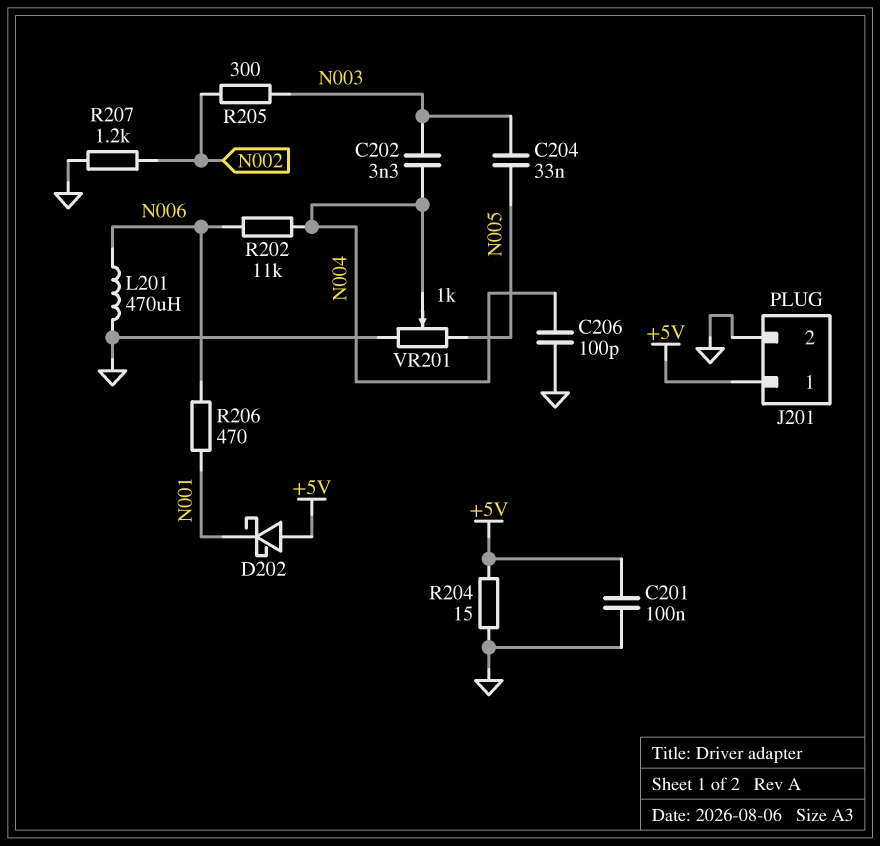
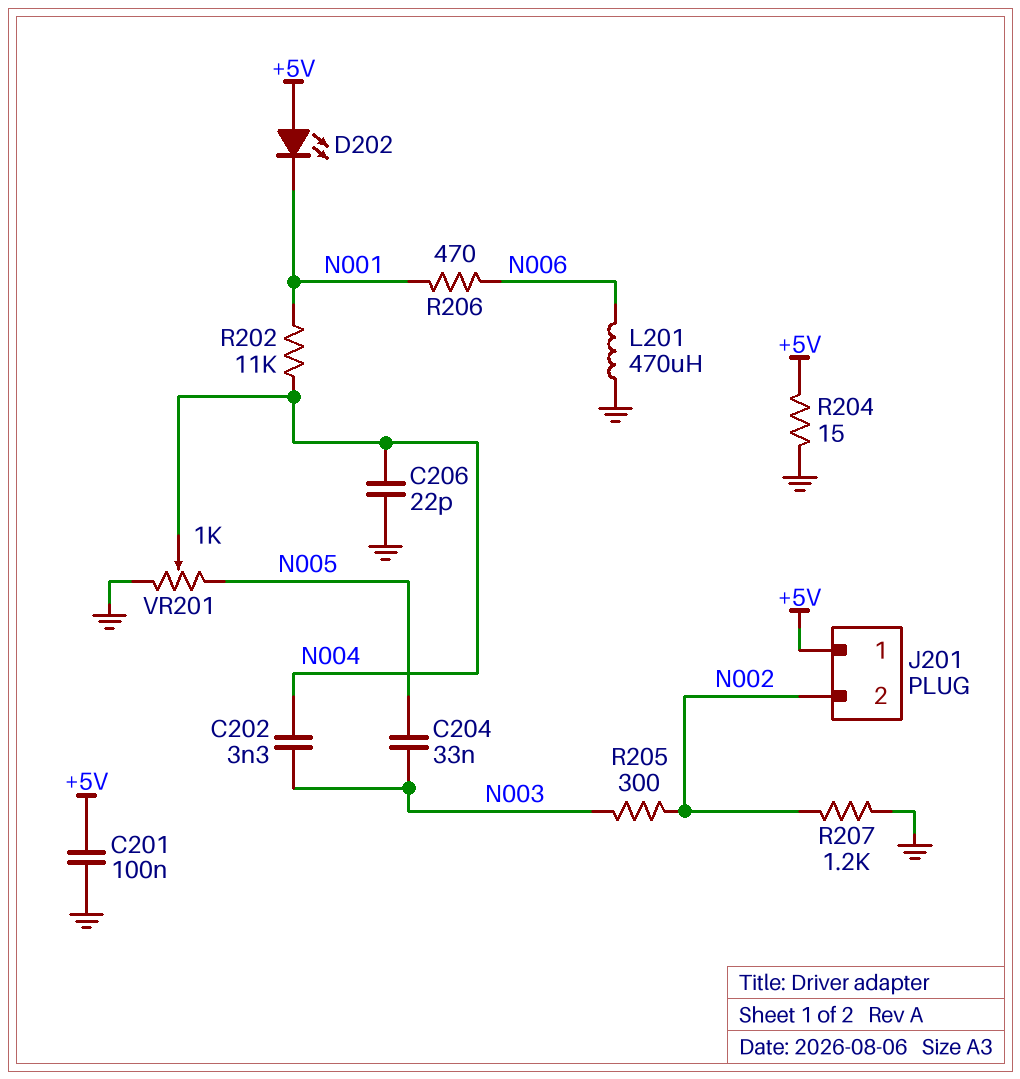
C206: 100pF (GND, N004) -> 22pF (GND, N004)
D202: schottky (A +5V, K N001) -> LED (A +5V, K N001)
J201 pin 2: GND -> N002
R202: 11k (N004, N006) -> 11k (N001, N004)

